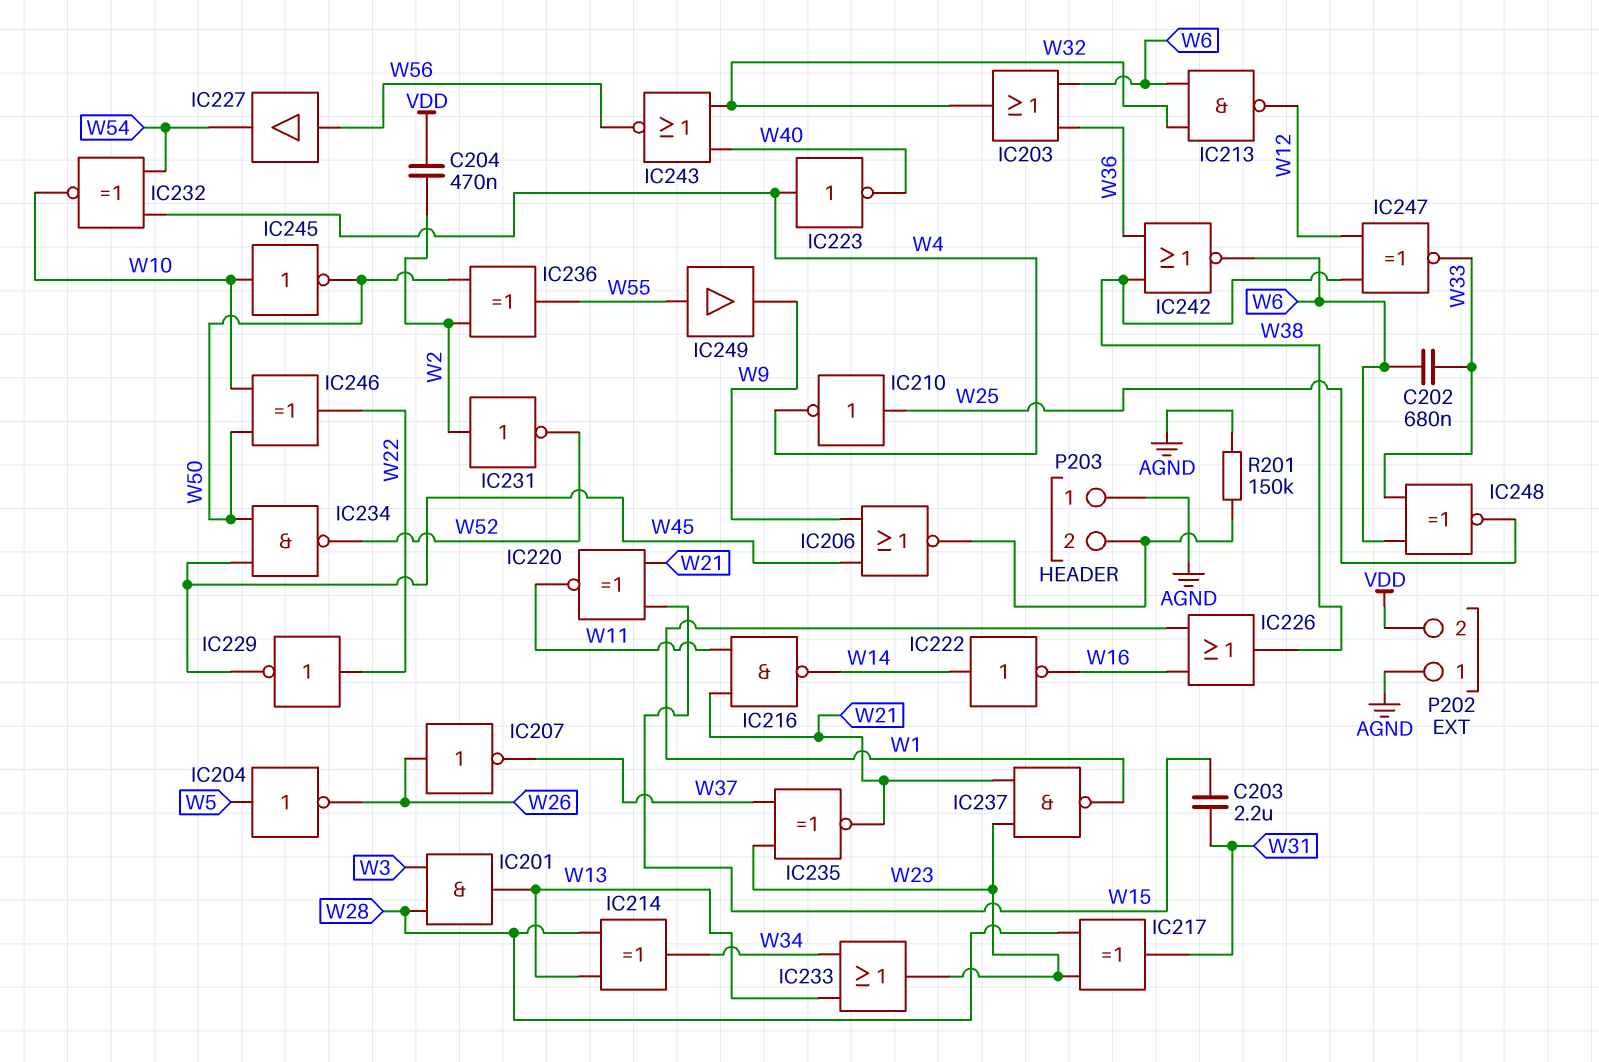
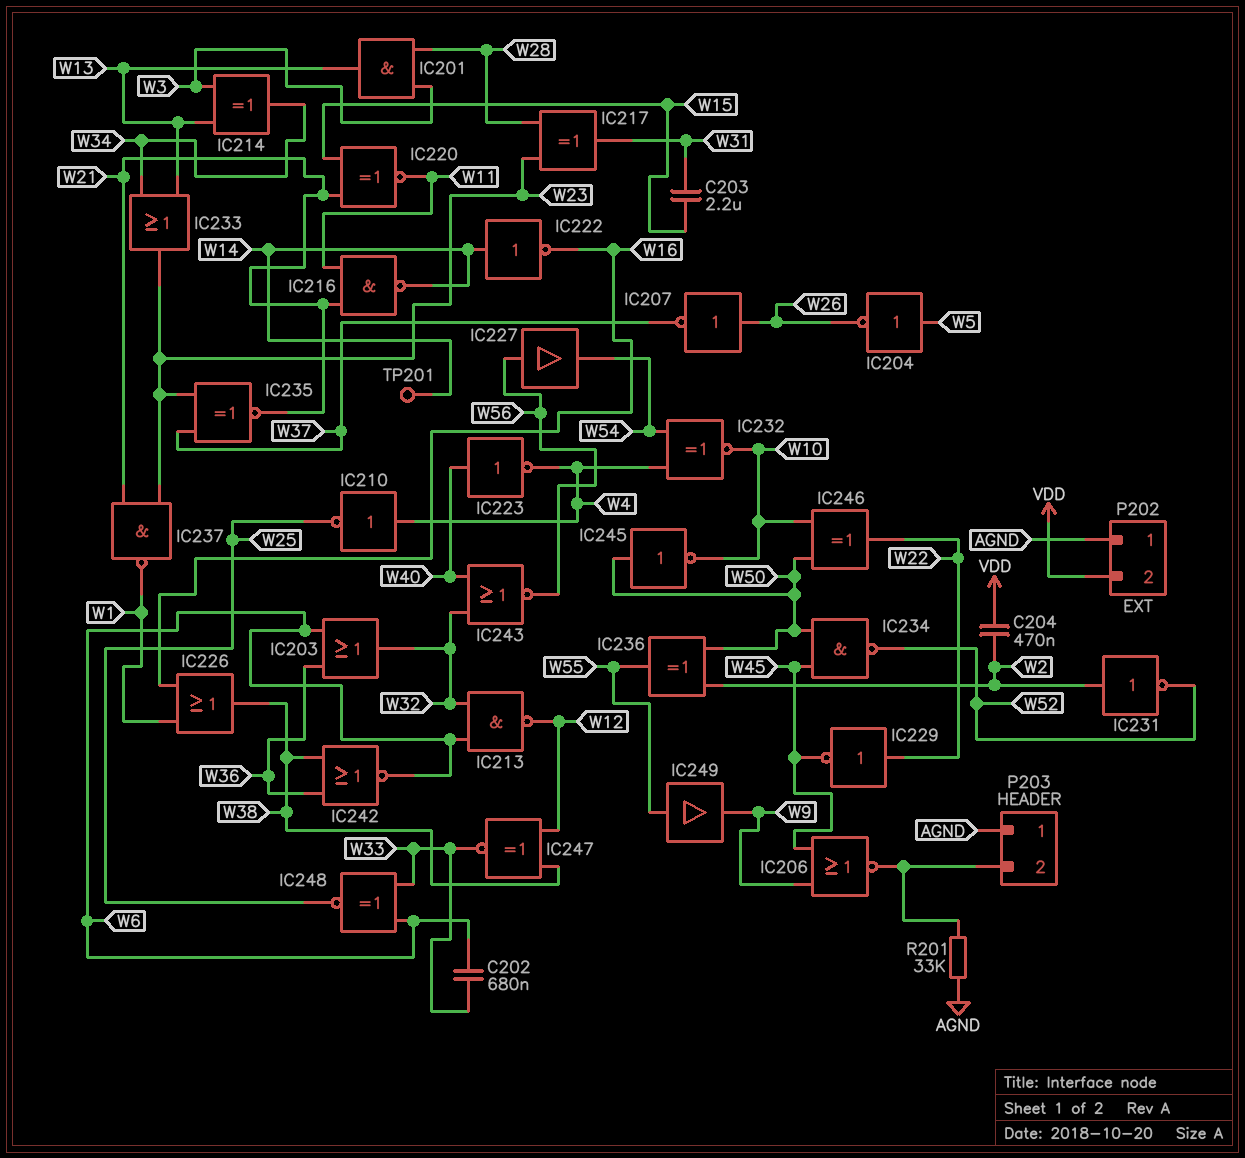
IC210: NOT (in W25, out W4) -> NOT (in W4, out W25)
IC214: XOR (in W13, in W28, out W34) -> XOR (in W3, in W13, out W34)
IC223: NOT (in W4, out W40) -> NOT (in W40, out W4)
IC245: NOT (in W10, out W50) -> NOT (in W50, out W10)
R201: 150k (AGND, P203/2) -> 33k (AGND, P203/2)
TP201: none -> test point (W14)

